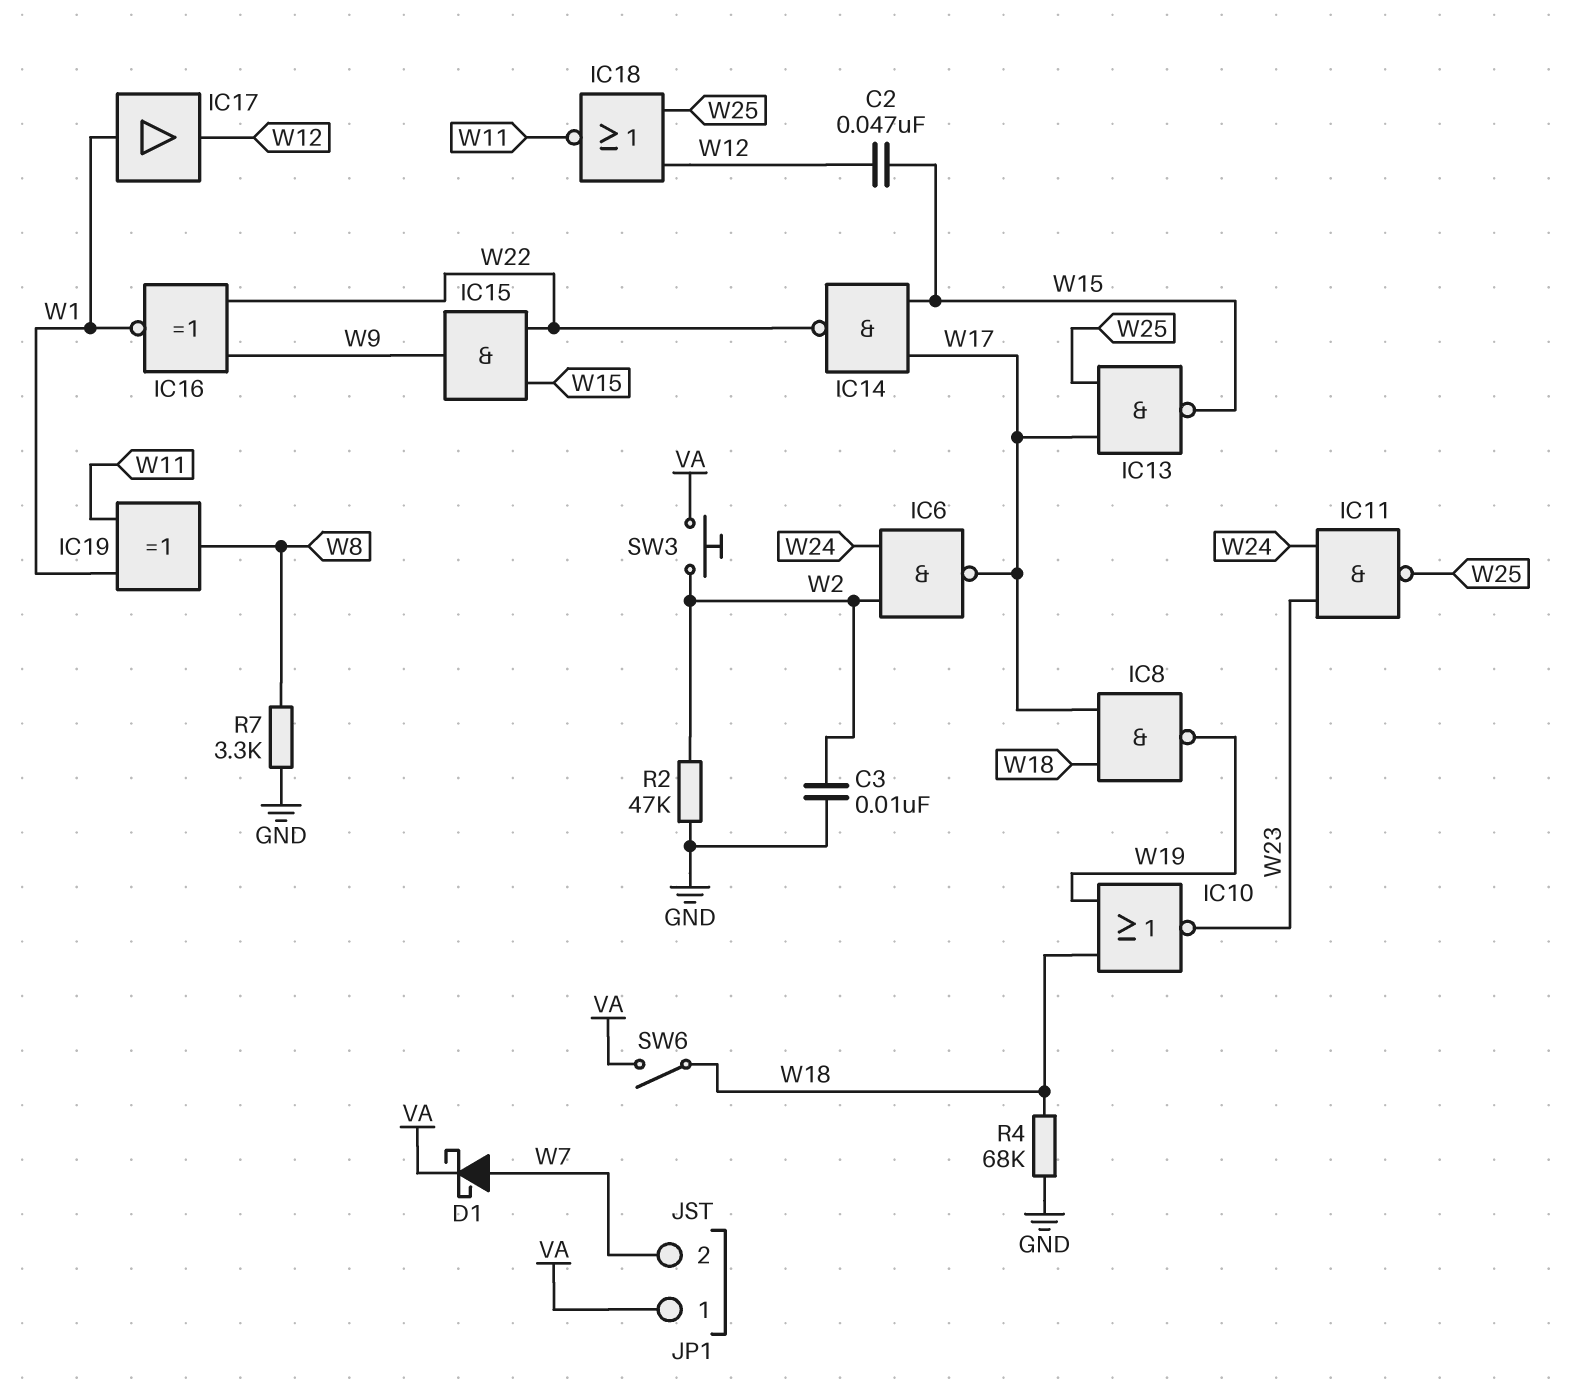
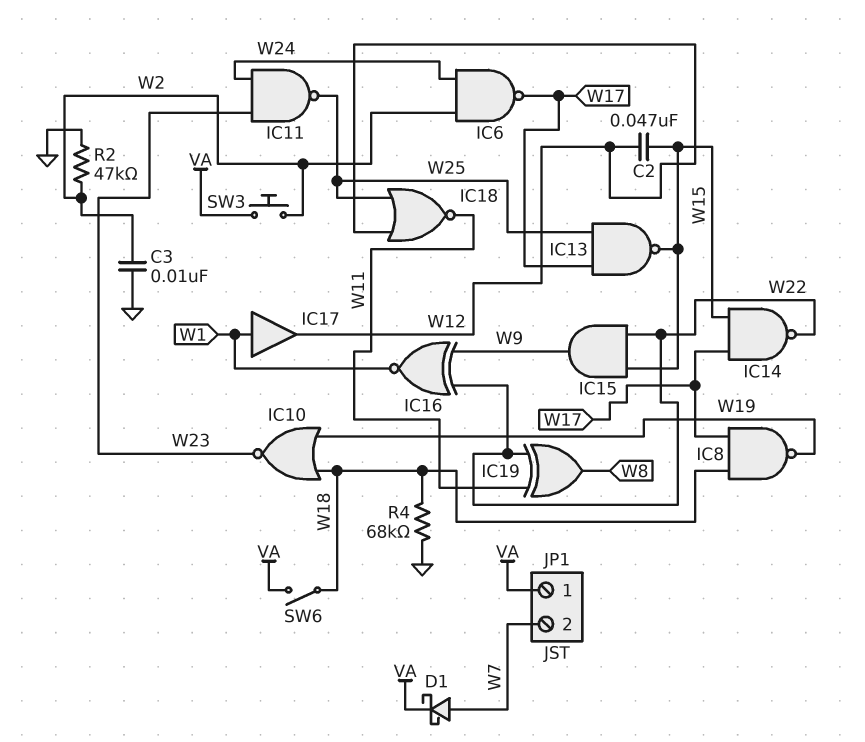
IC19: XOR (in W1, in W11, out W8) -> XOR (in W11, in W22, out W8)
R7: 3.3k (GND, W8) -> none

